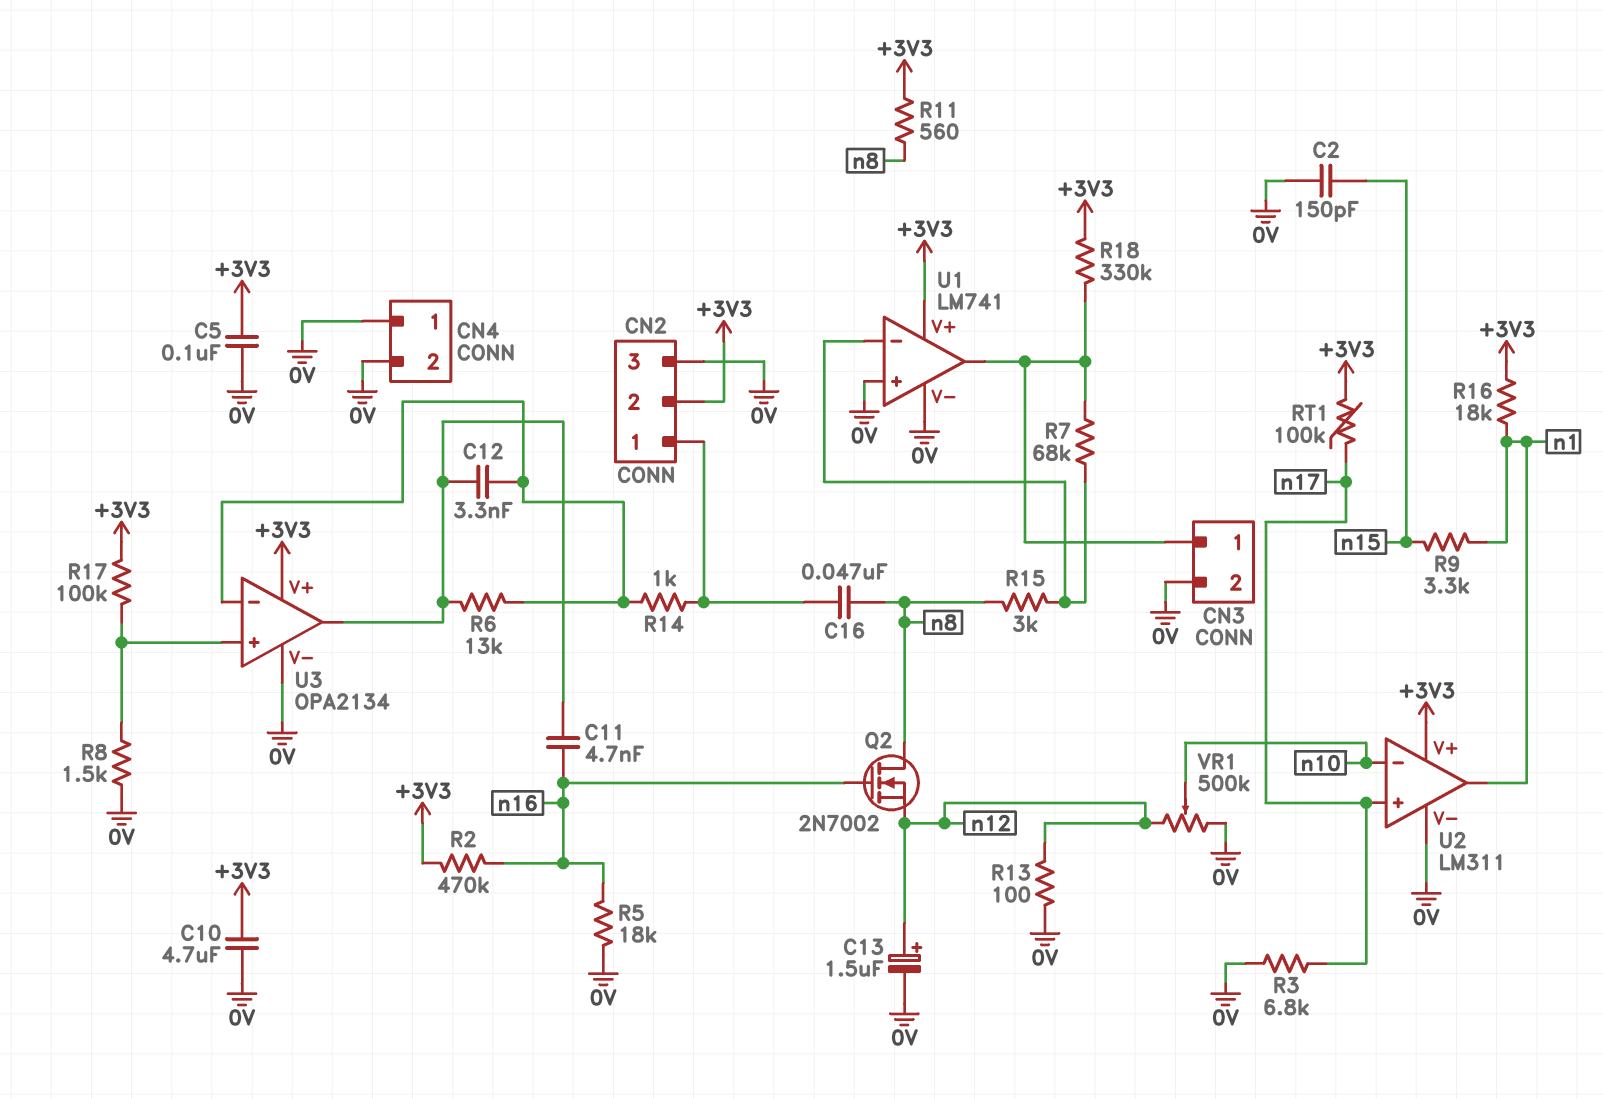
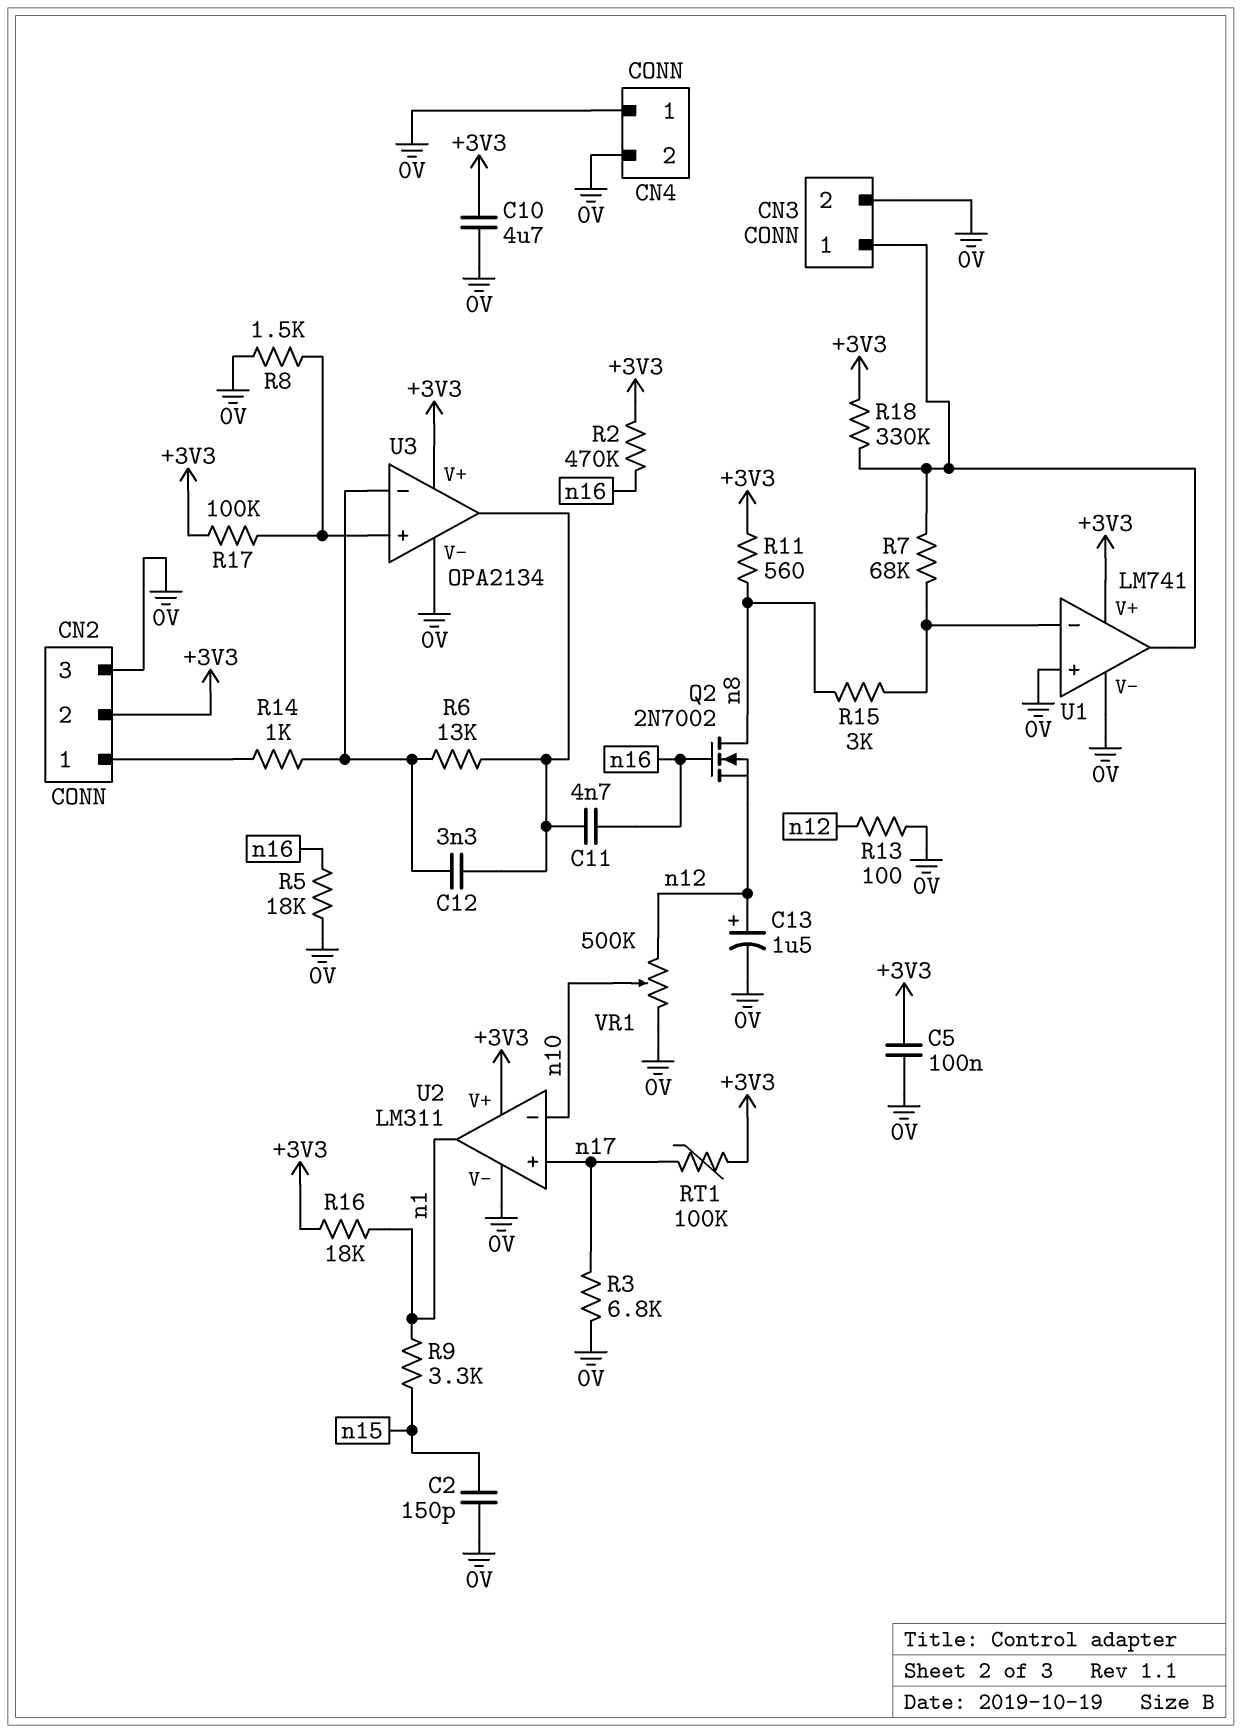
C16: 47nF (CN2/1, n8) -> none

